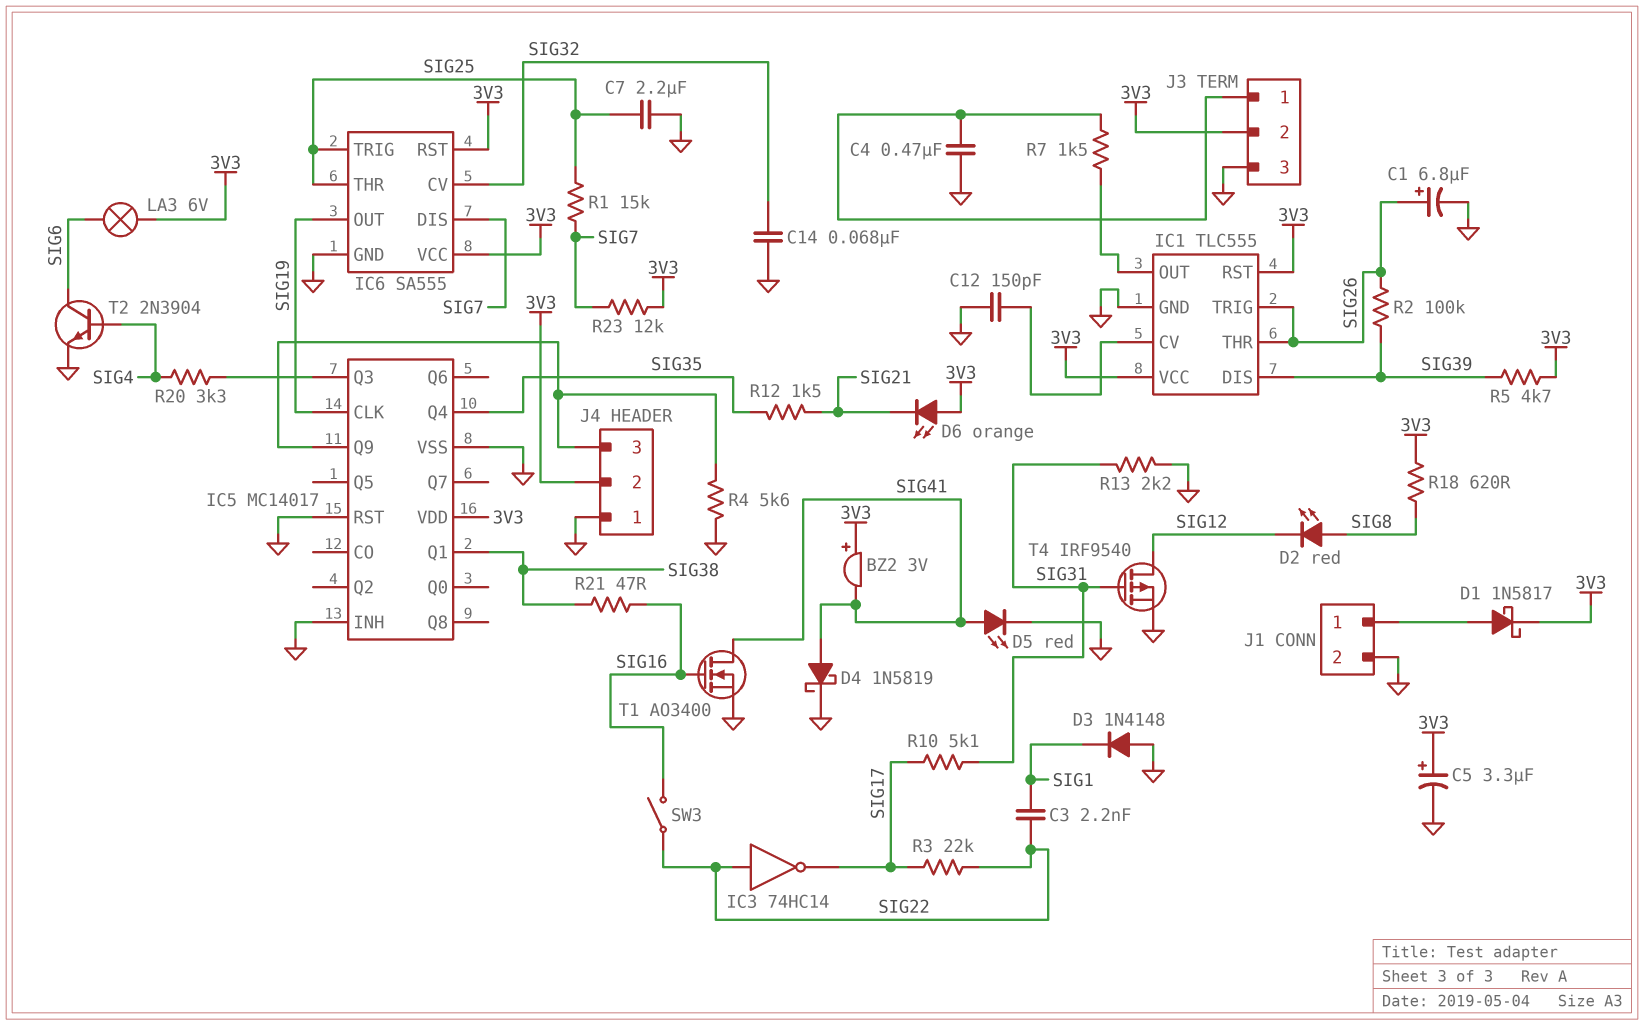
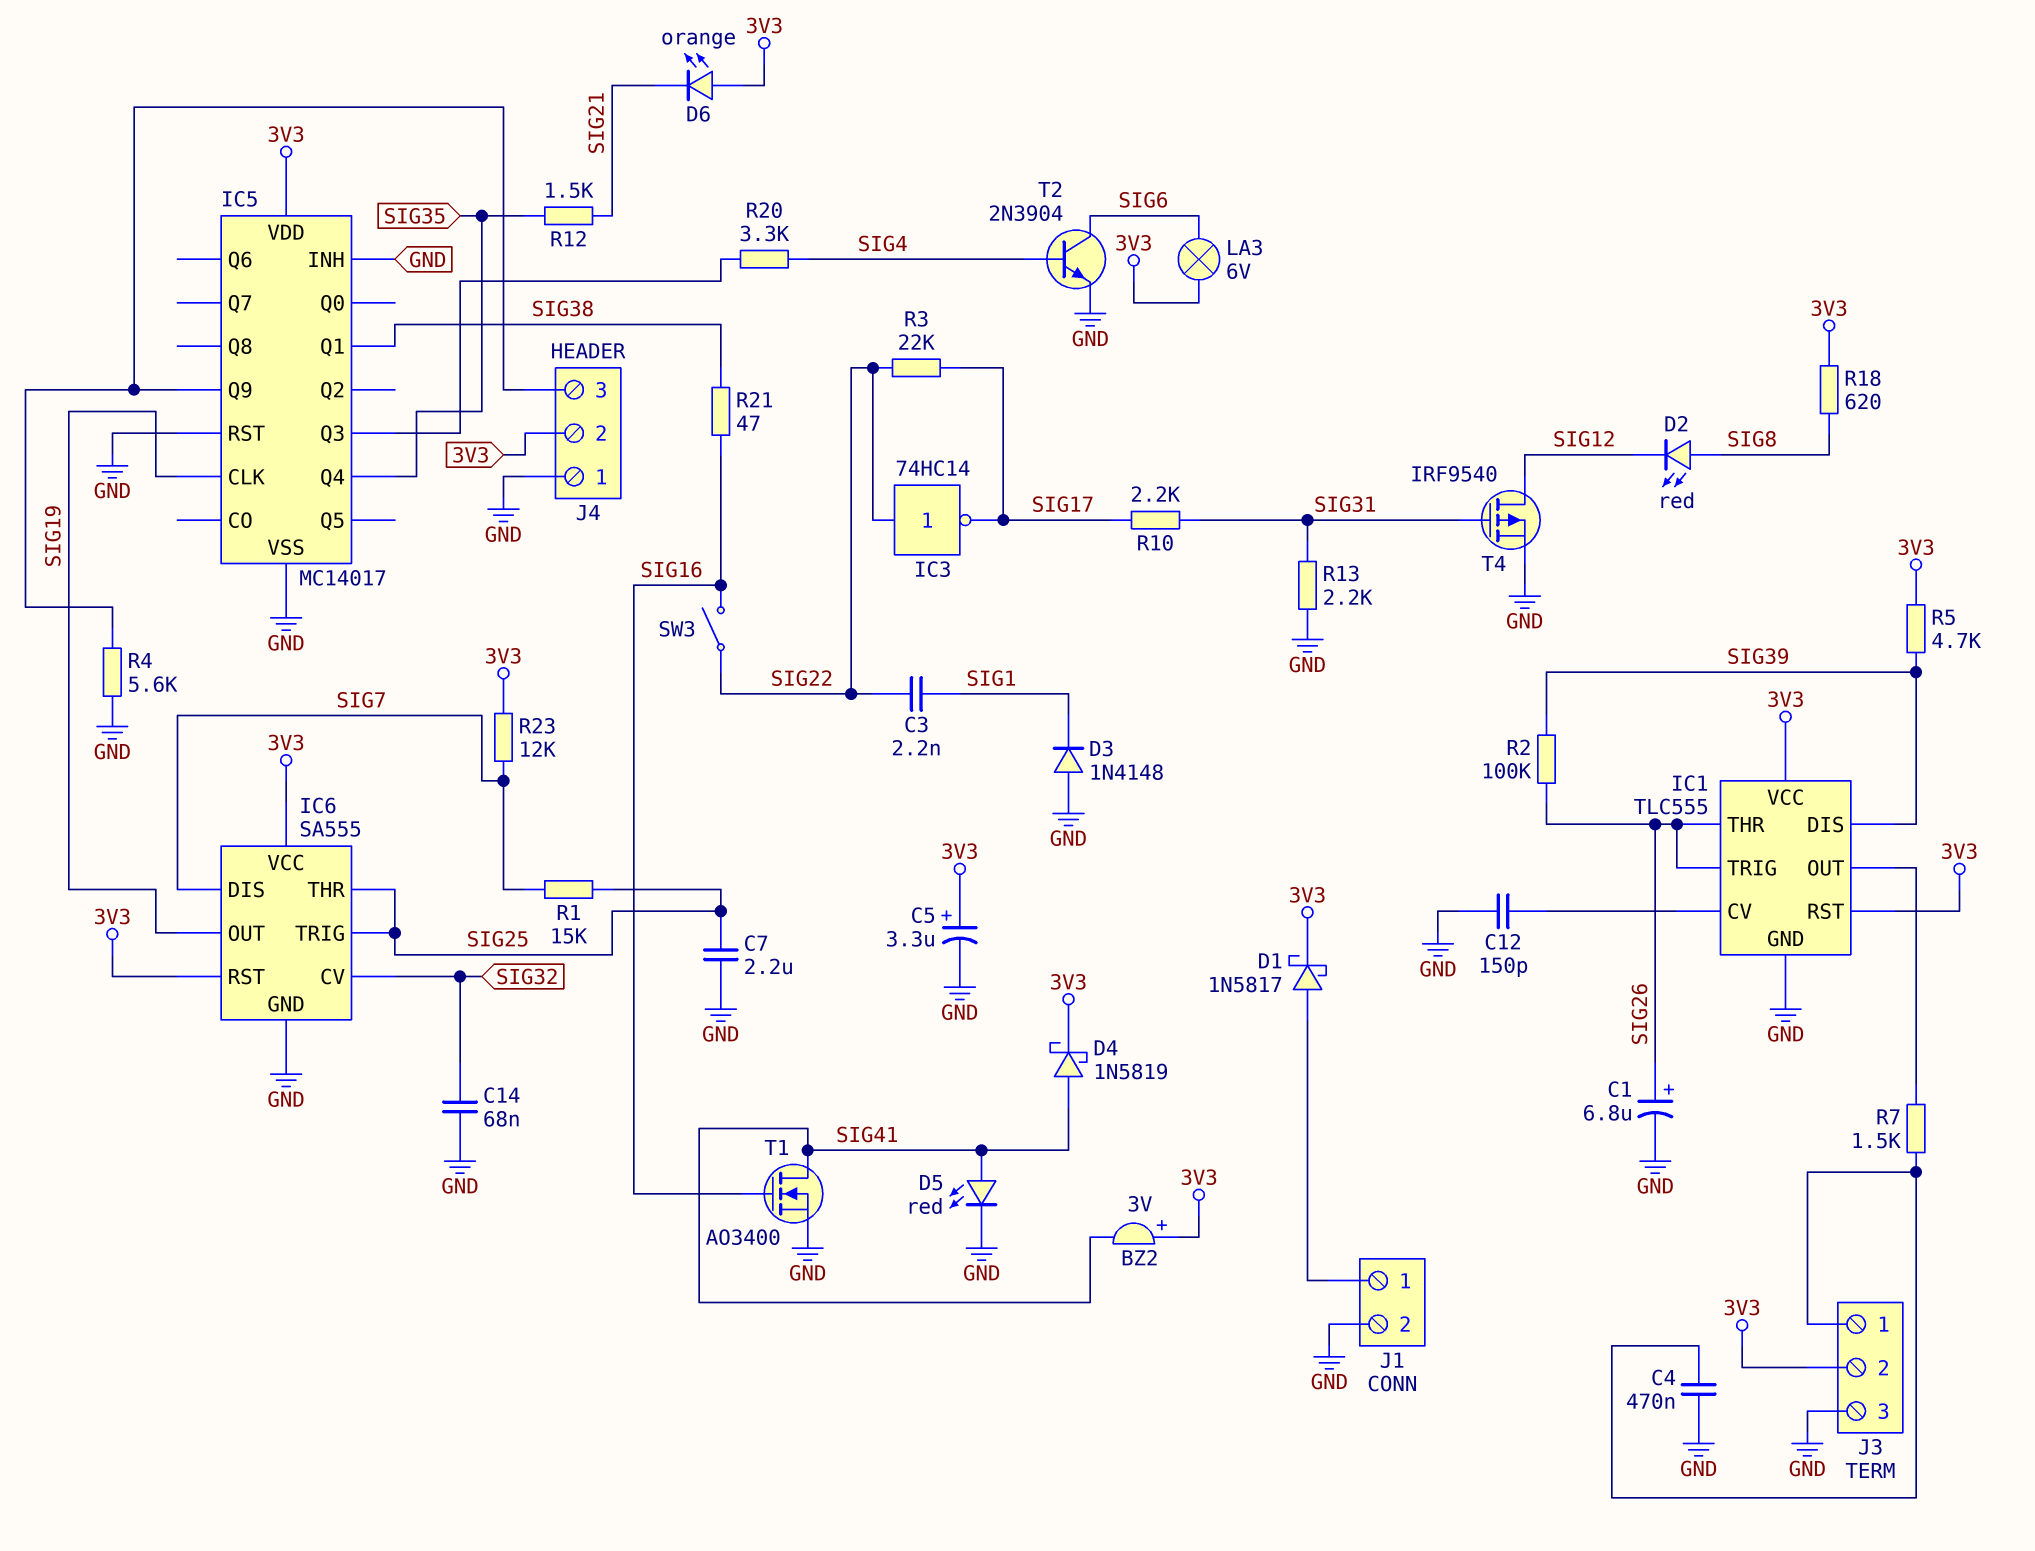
D4: schottky 1N5819 (A SIG41, K GND) -> schottky 1N5819 (A SIG41, K 3V3)
R10: 5.1k (SIG17, SIG31) -> 2.2k (SIG17, SIG31)

